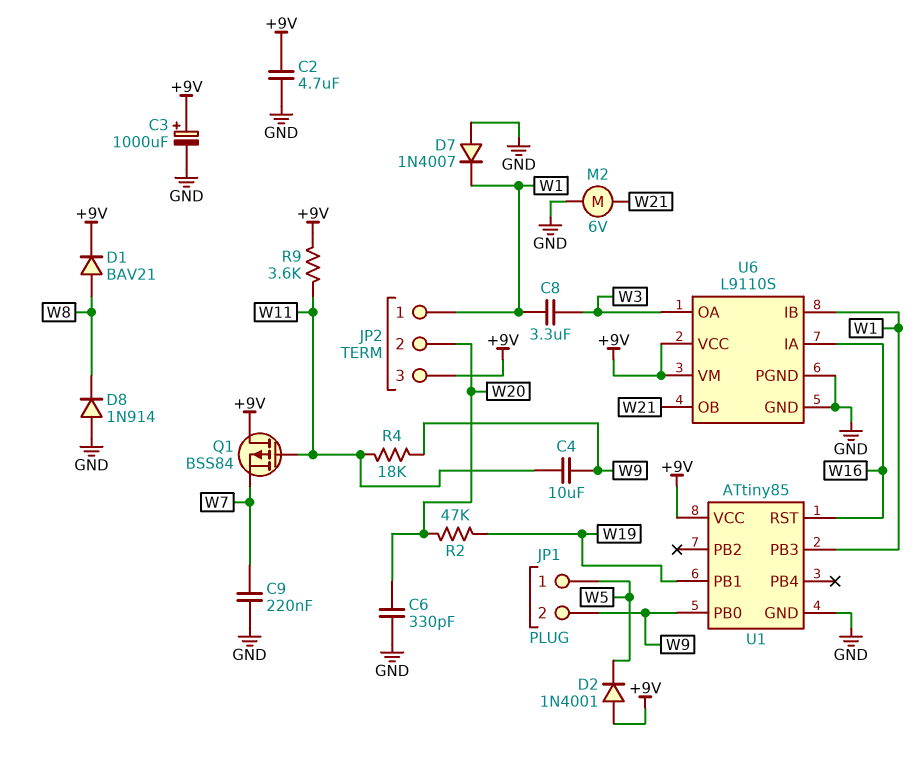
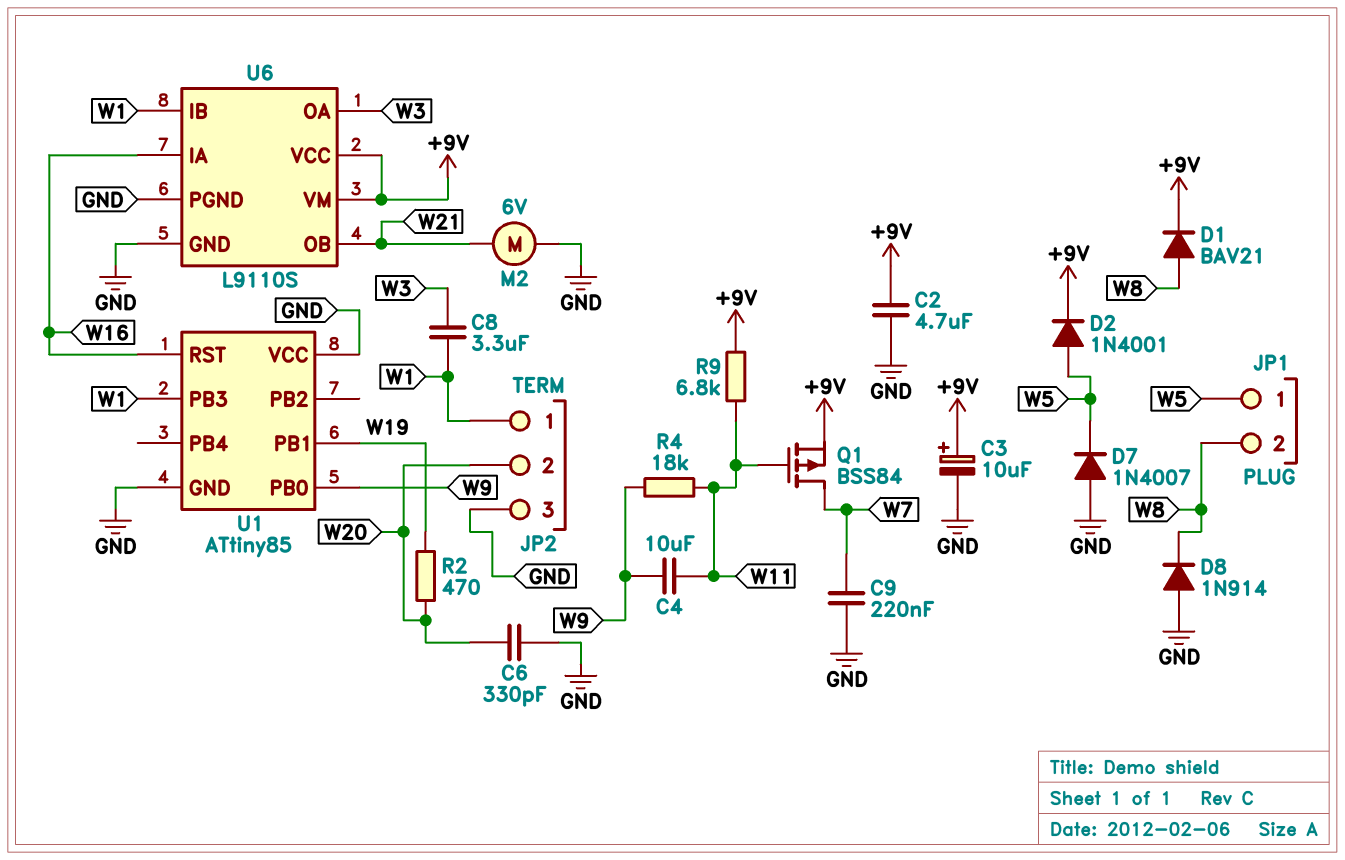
C3: 1000uF (plus +9V, minus GND) -> 10uF (plus +9V, minus GND)
D2: diode 1N4001 (A +9V, K W5) -> diode 1N4001 (A W5, K +9V)
D7: diode 1N4007 (A GND, K W1) -> diode 1N4007 (A GND, K W5)
JP1 pin 2: W9 -> W8
JP2 pin 3: +9V -> GND
Q1: PMOS BSS84 (G W11, D +9V, S W7) -> PMOS BSS84 (G W11, D W7, S +9V)
R2: 47k (W19, W20) -> 470 (W19, W20)
R9: 3.6k (+9V, W11) -> 6.8k (+9V, W11)
U1 pin VCC: +9V -> GND

